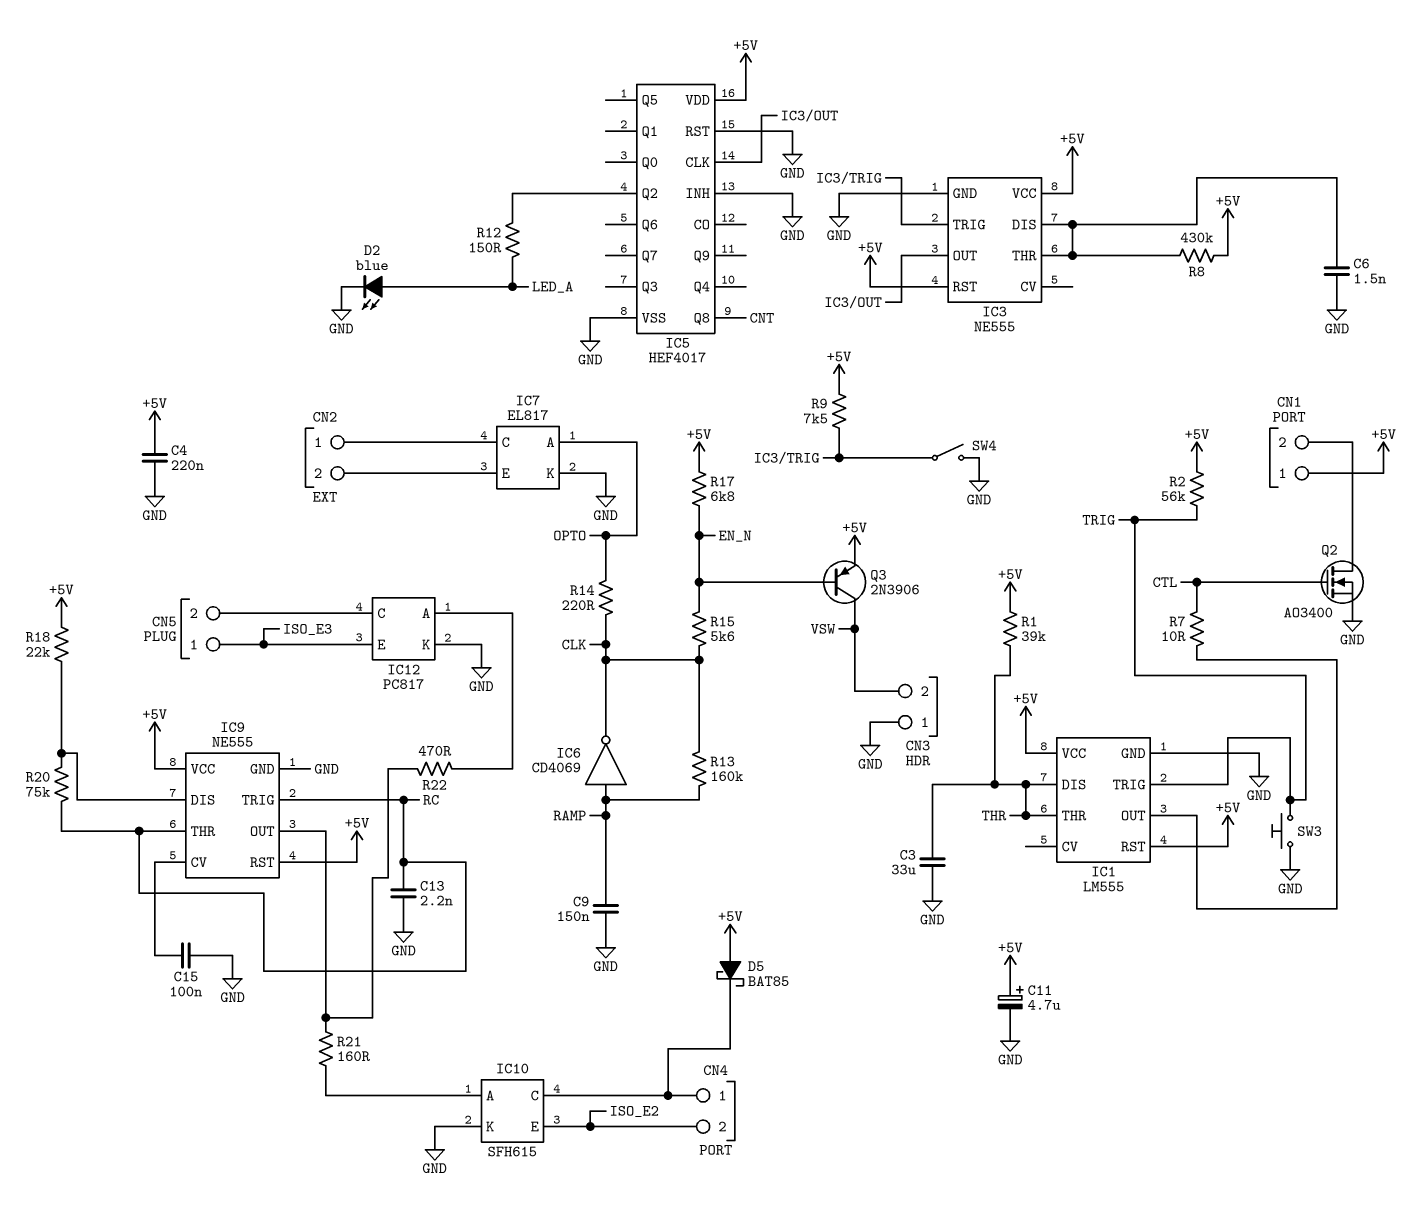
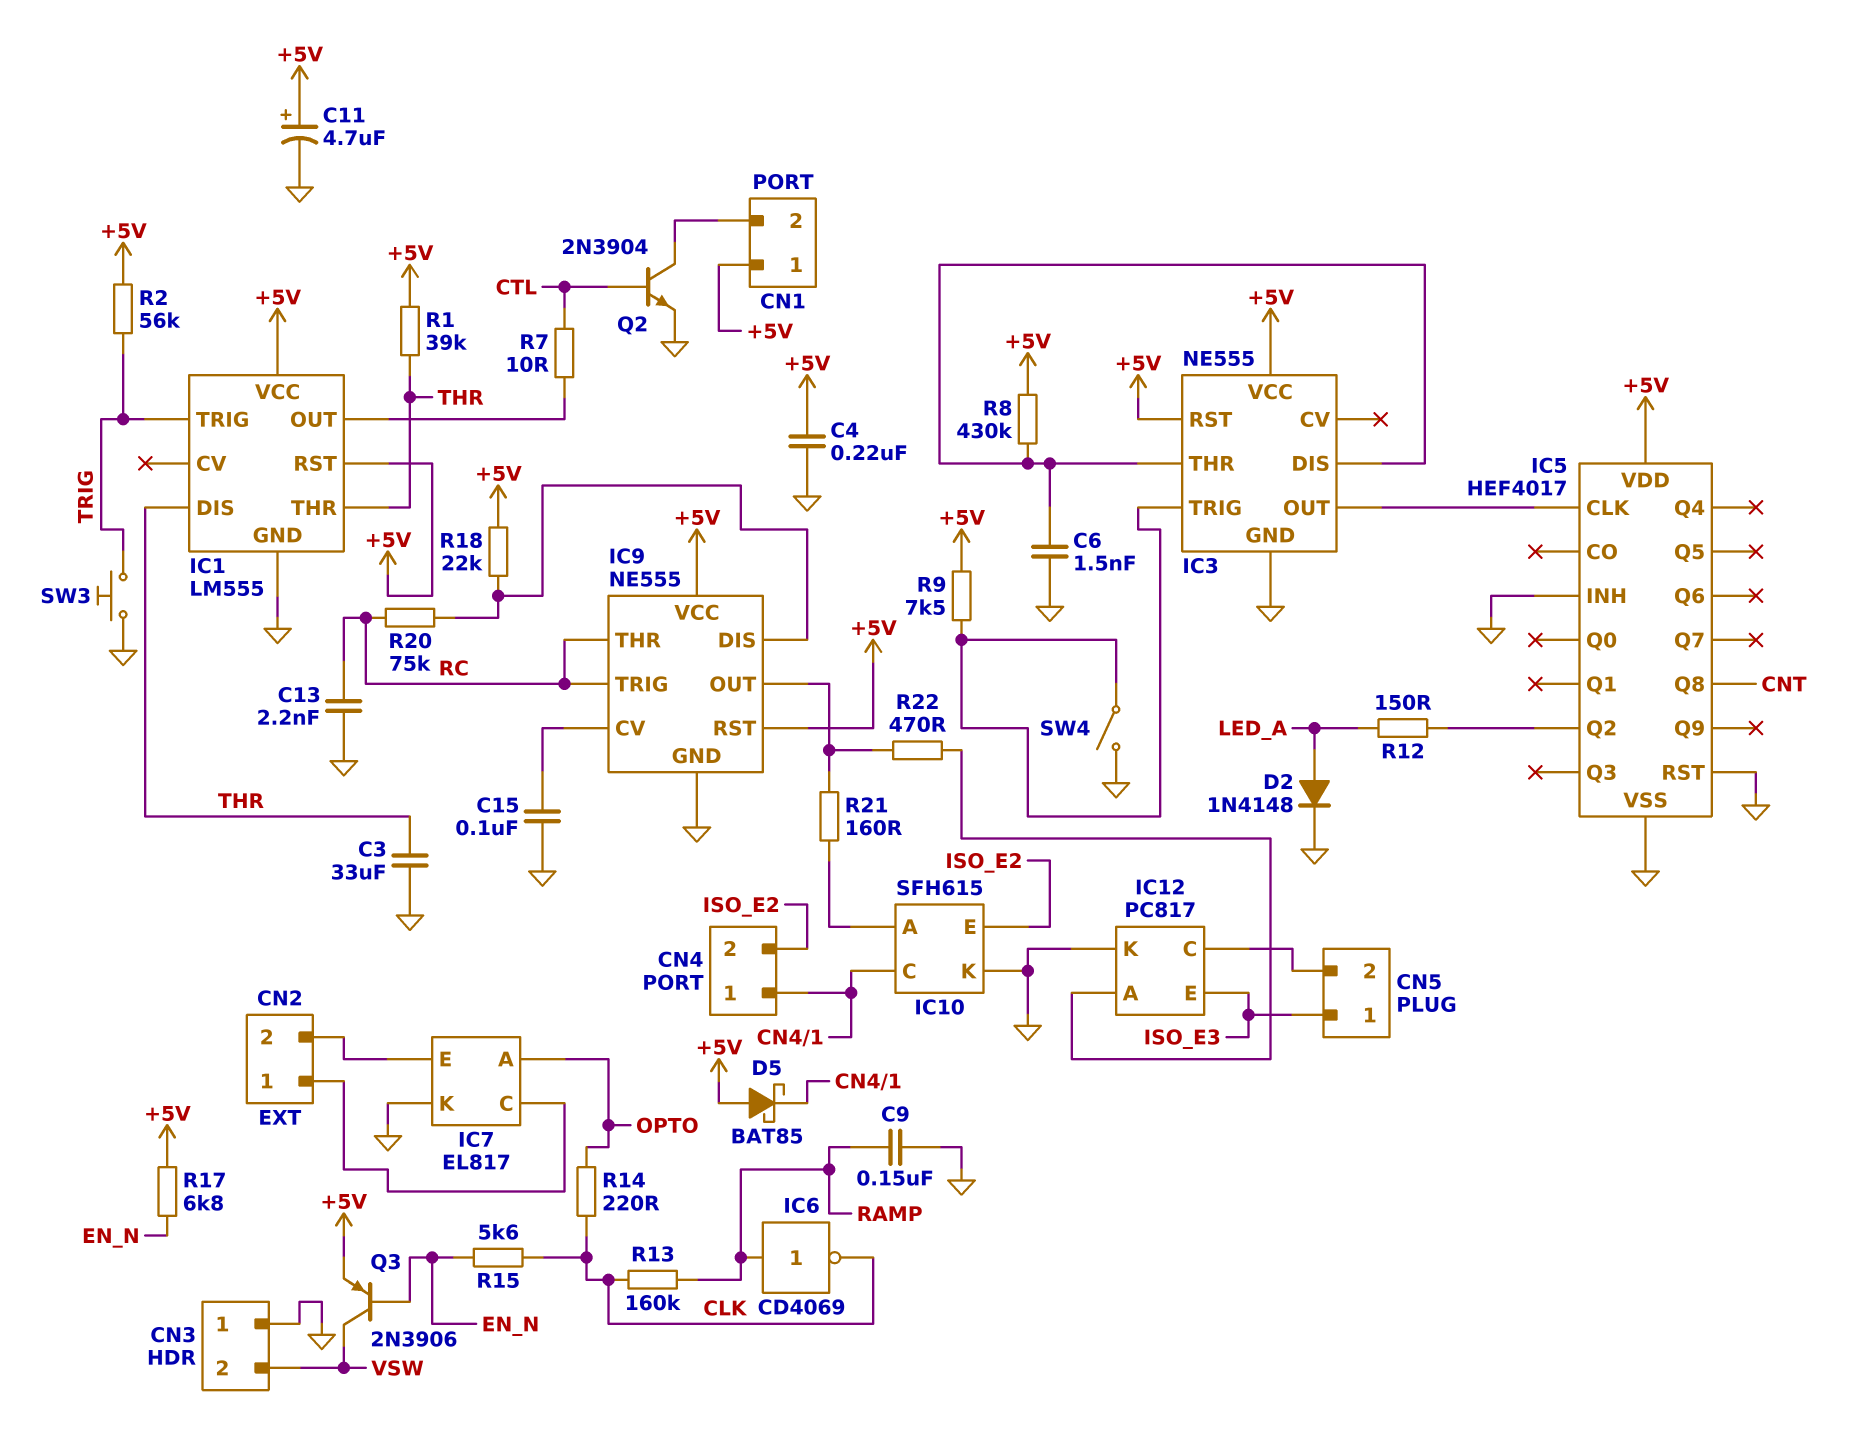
D2: LED blue (A LED_A, K GND) -> diode 1N4148 (A LED_A, K GND)
Q2: NMOS AO3400 (G CTL, D CN1/2, S GND) -> NPN 2N3904 (B CTL, C CN1/2, E GND)

